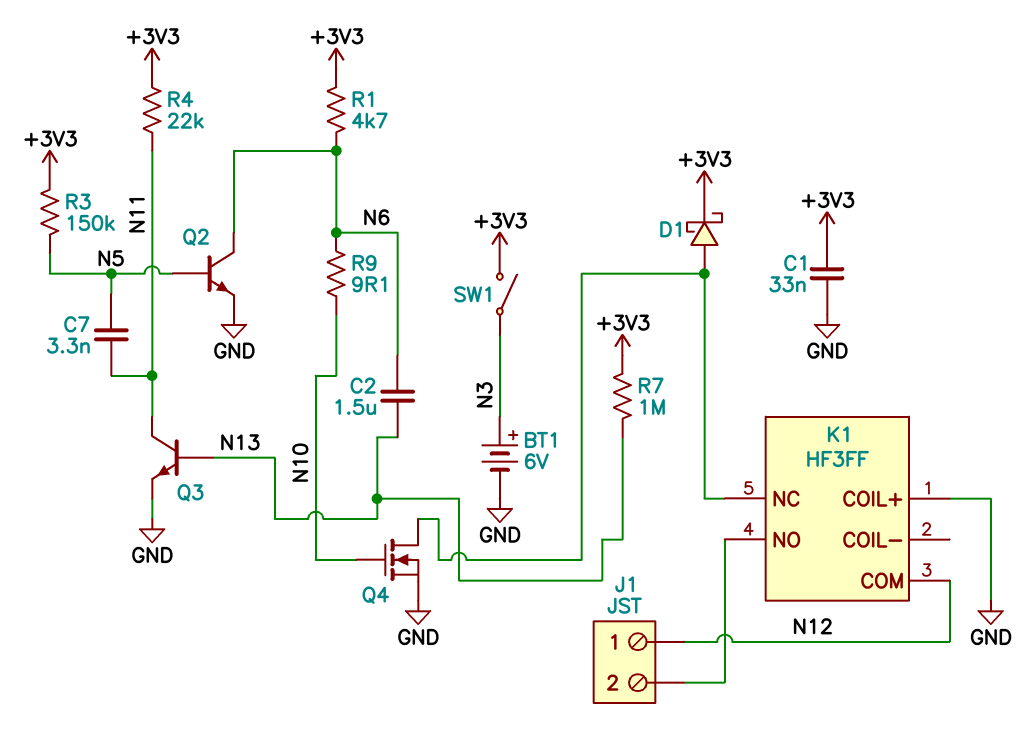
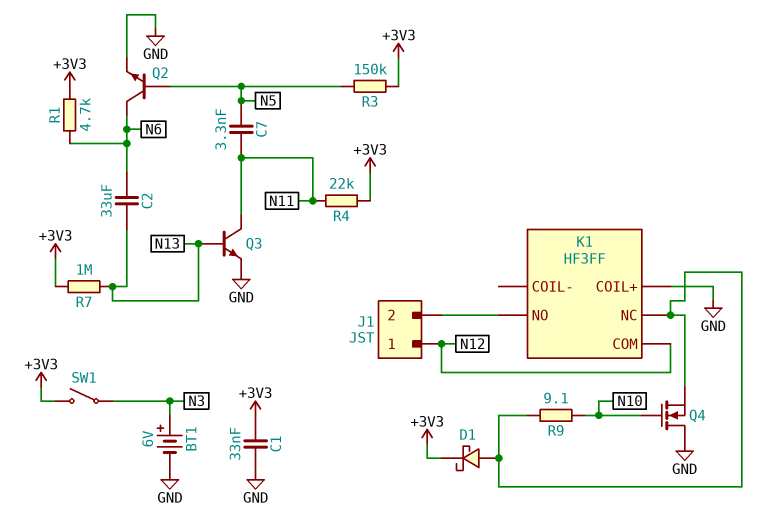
C2: 1.5uF (N6, N13) -> 33uF (N6, N13)
Q4: NMOS (G N10, D K1/NC, S GND) -> NMOS (G N10, D GND, S K1/NC)
R9: 9.1 (N6, N10) -> 9.1 (K1/NC, N10)

